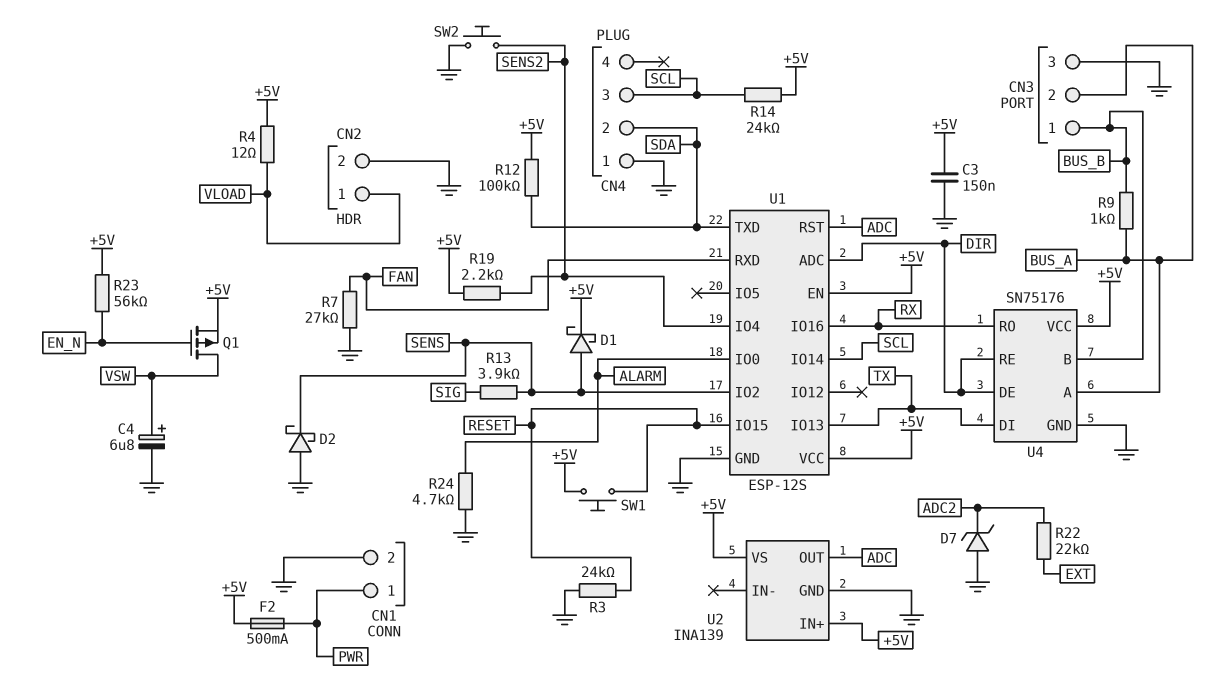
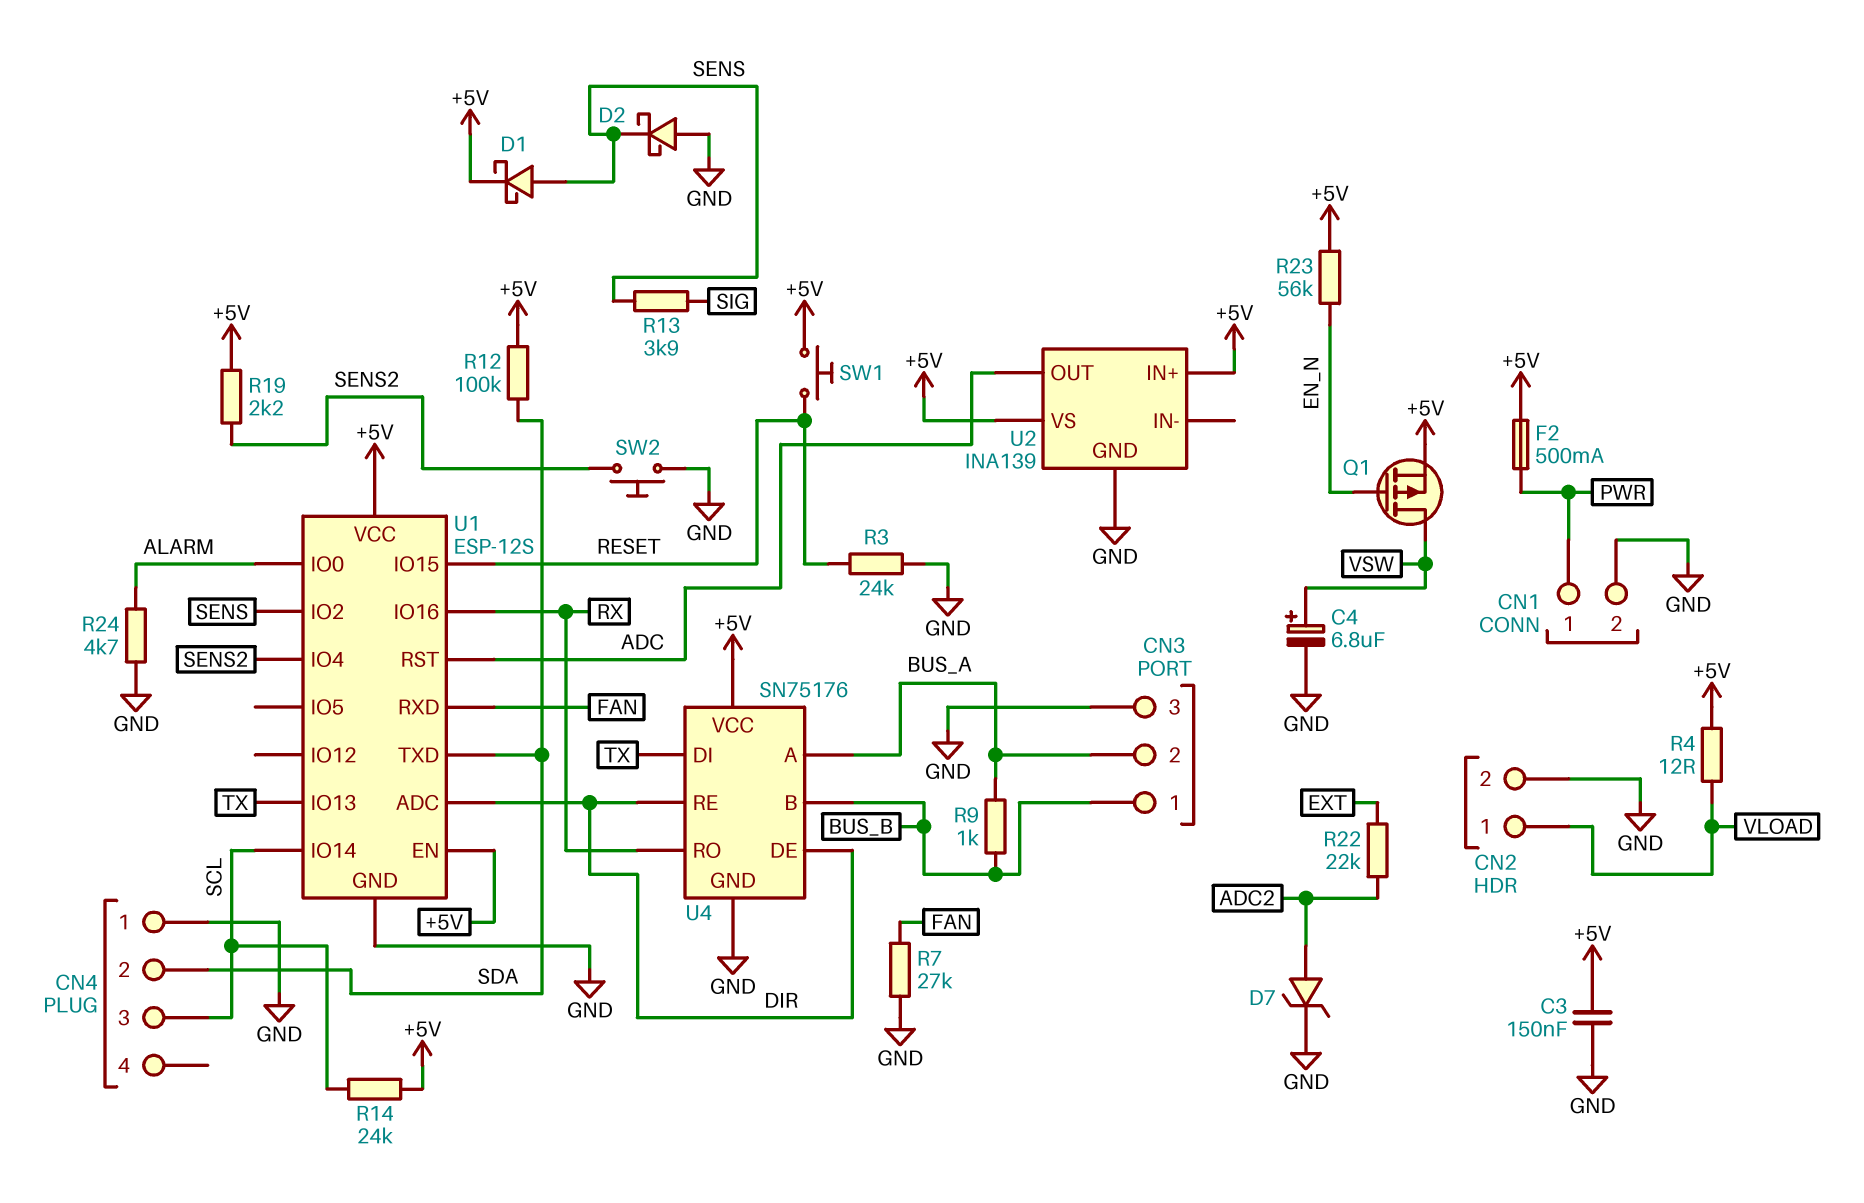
D7: zener (A GND, K ADC2) -> zener (A ADC2, K GND)

